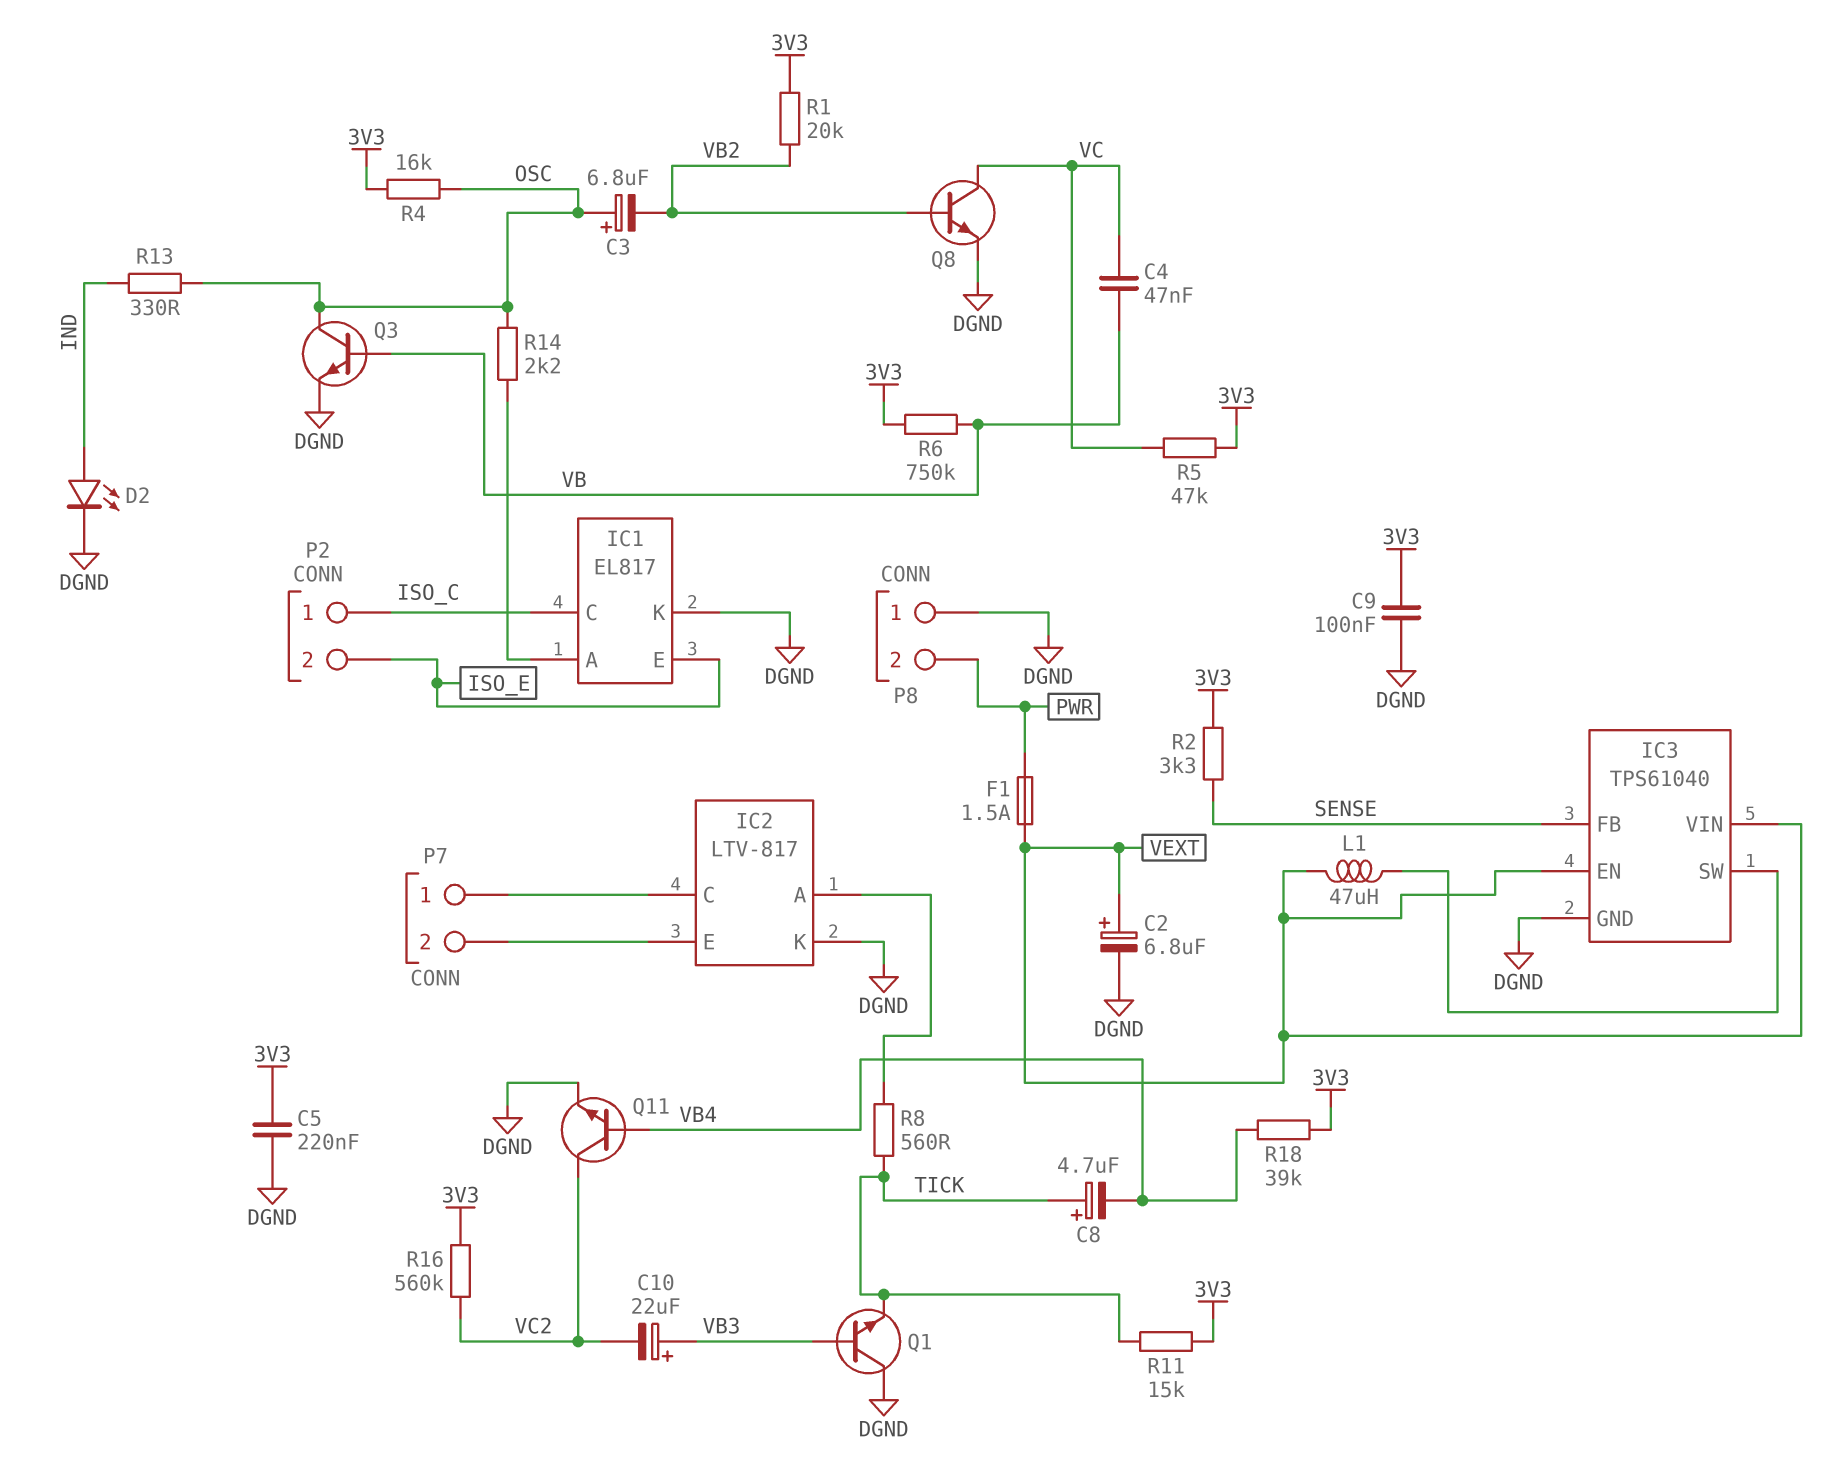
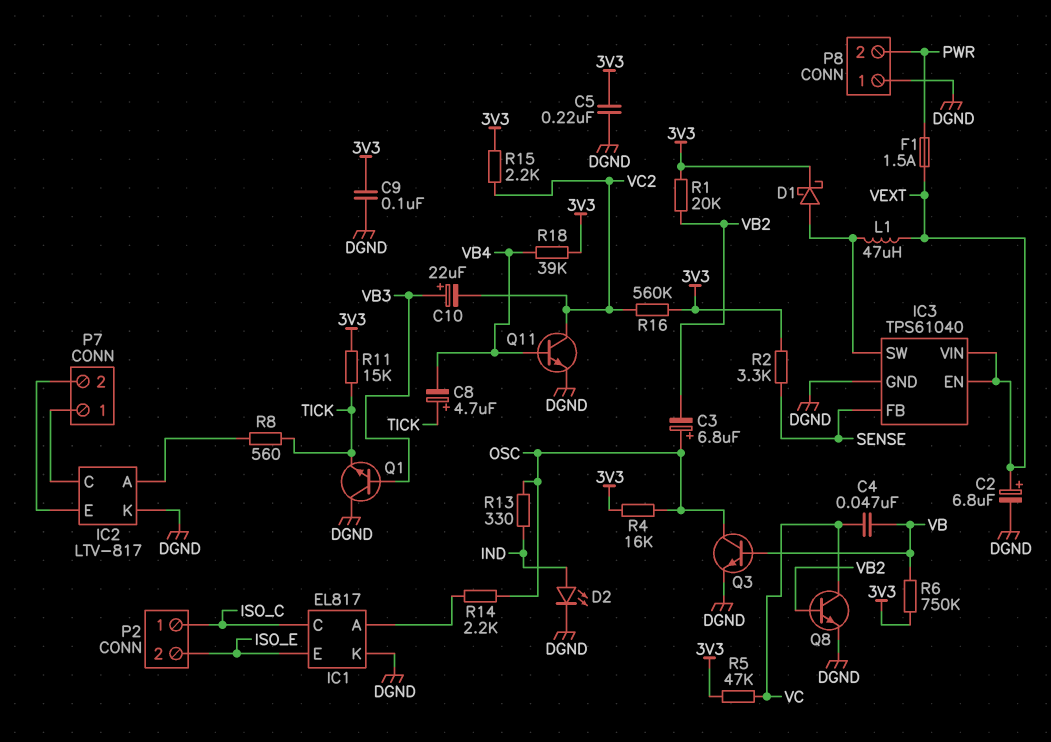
D1: none -> schottky (A IC3/SW, K 3V3)
R15: none -> 2.2k (3V3, VC2)

